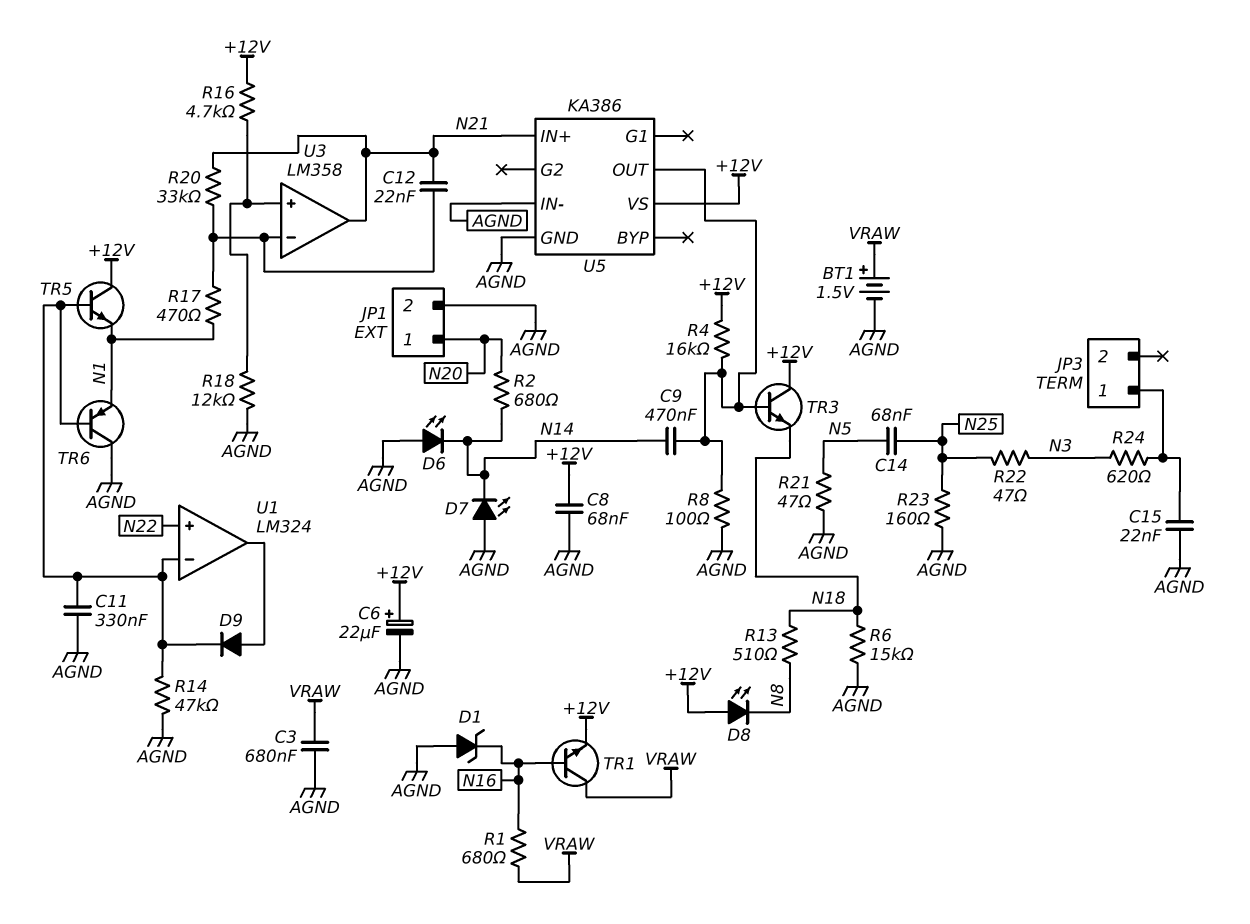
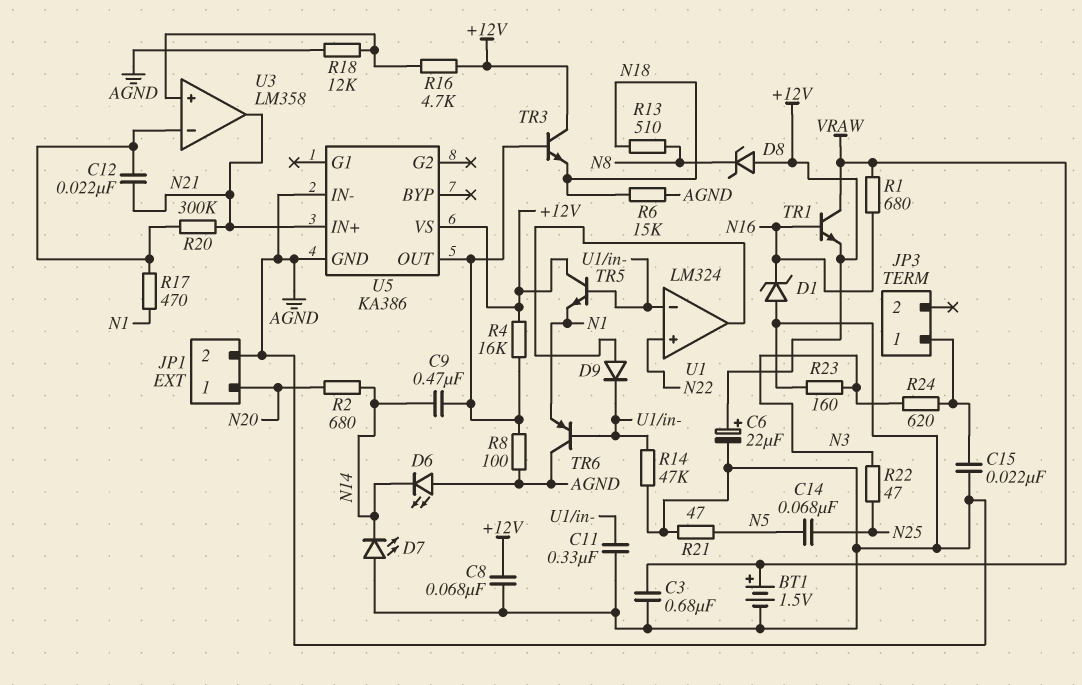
D8: LED (A +12V, K N8) -> zener (A +12V, K N8)
R20: 33k (N21, U3/in-) -> 300k (N21, U3/in-)
R23: 160 (AGND, N25) -> 160 (AGND, N3)

